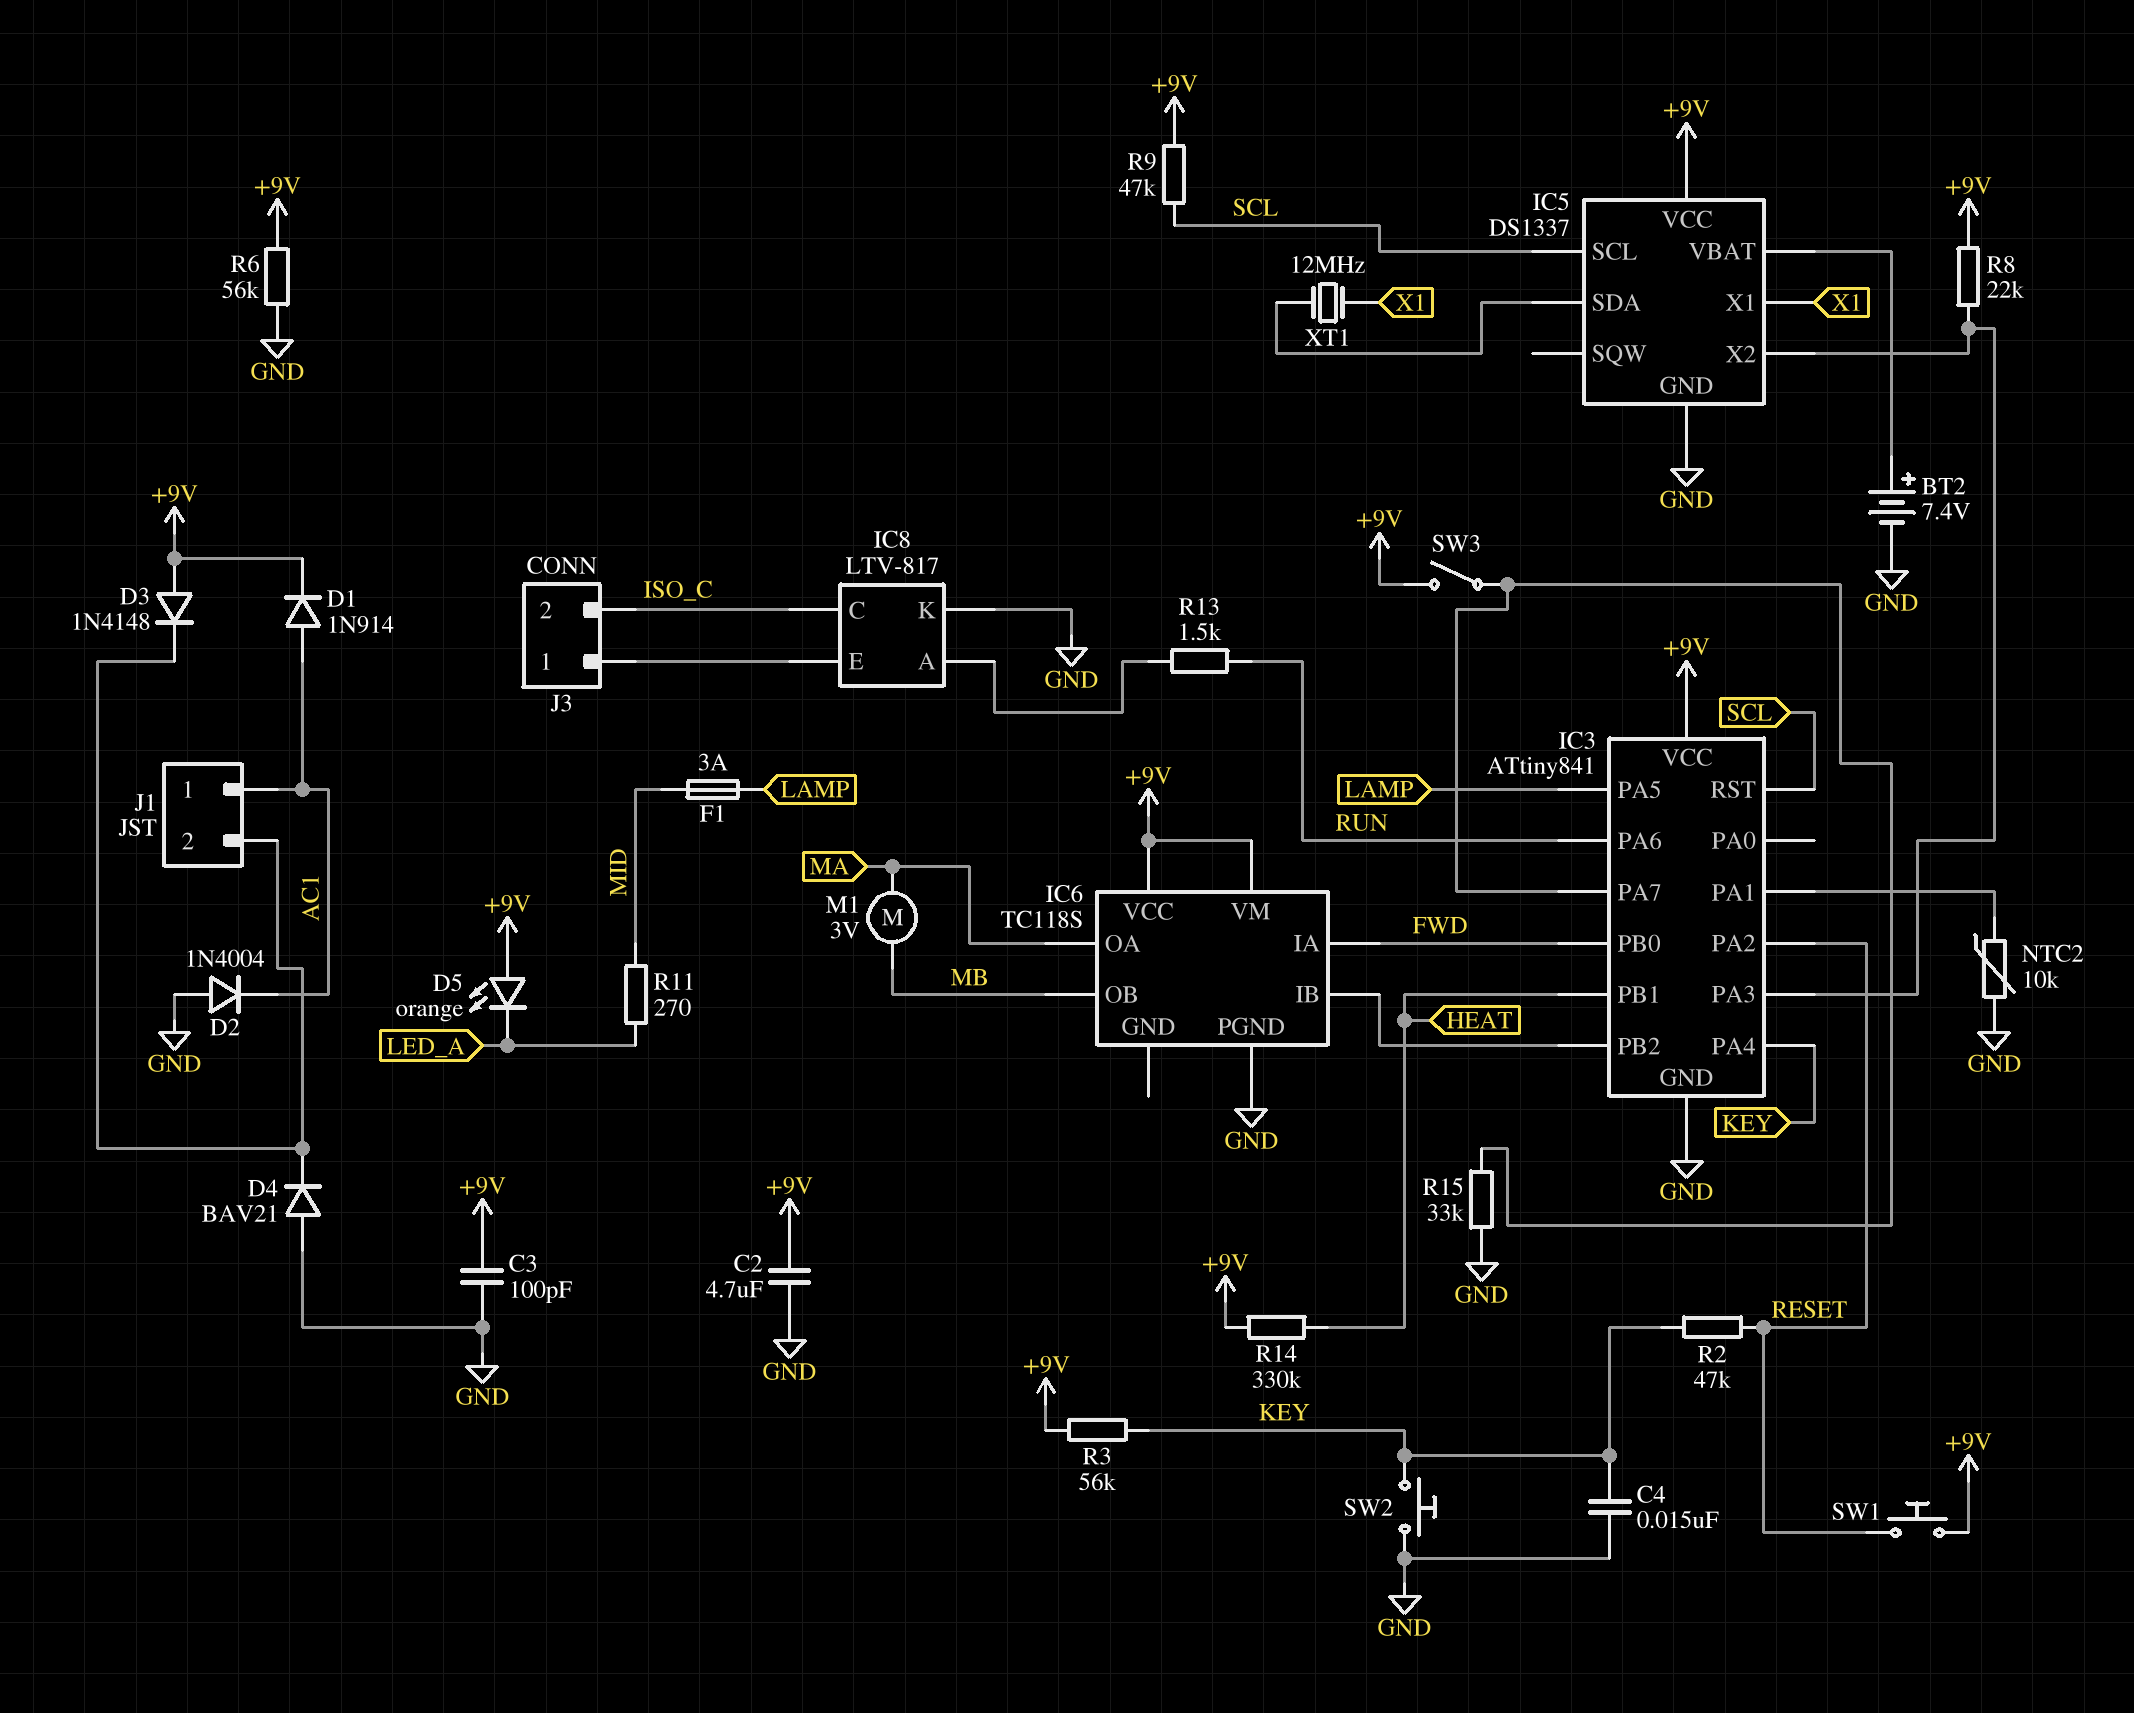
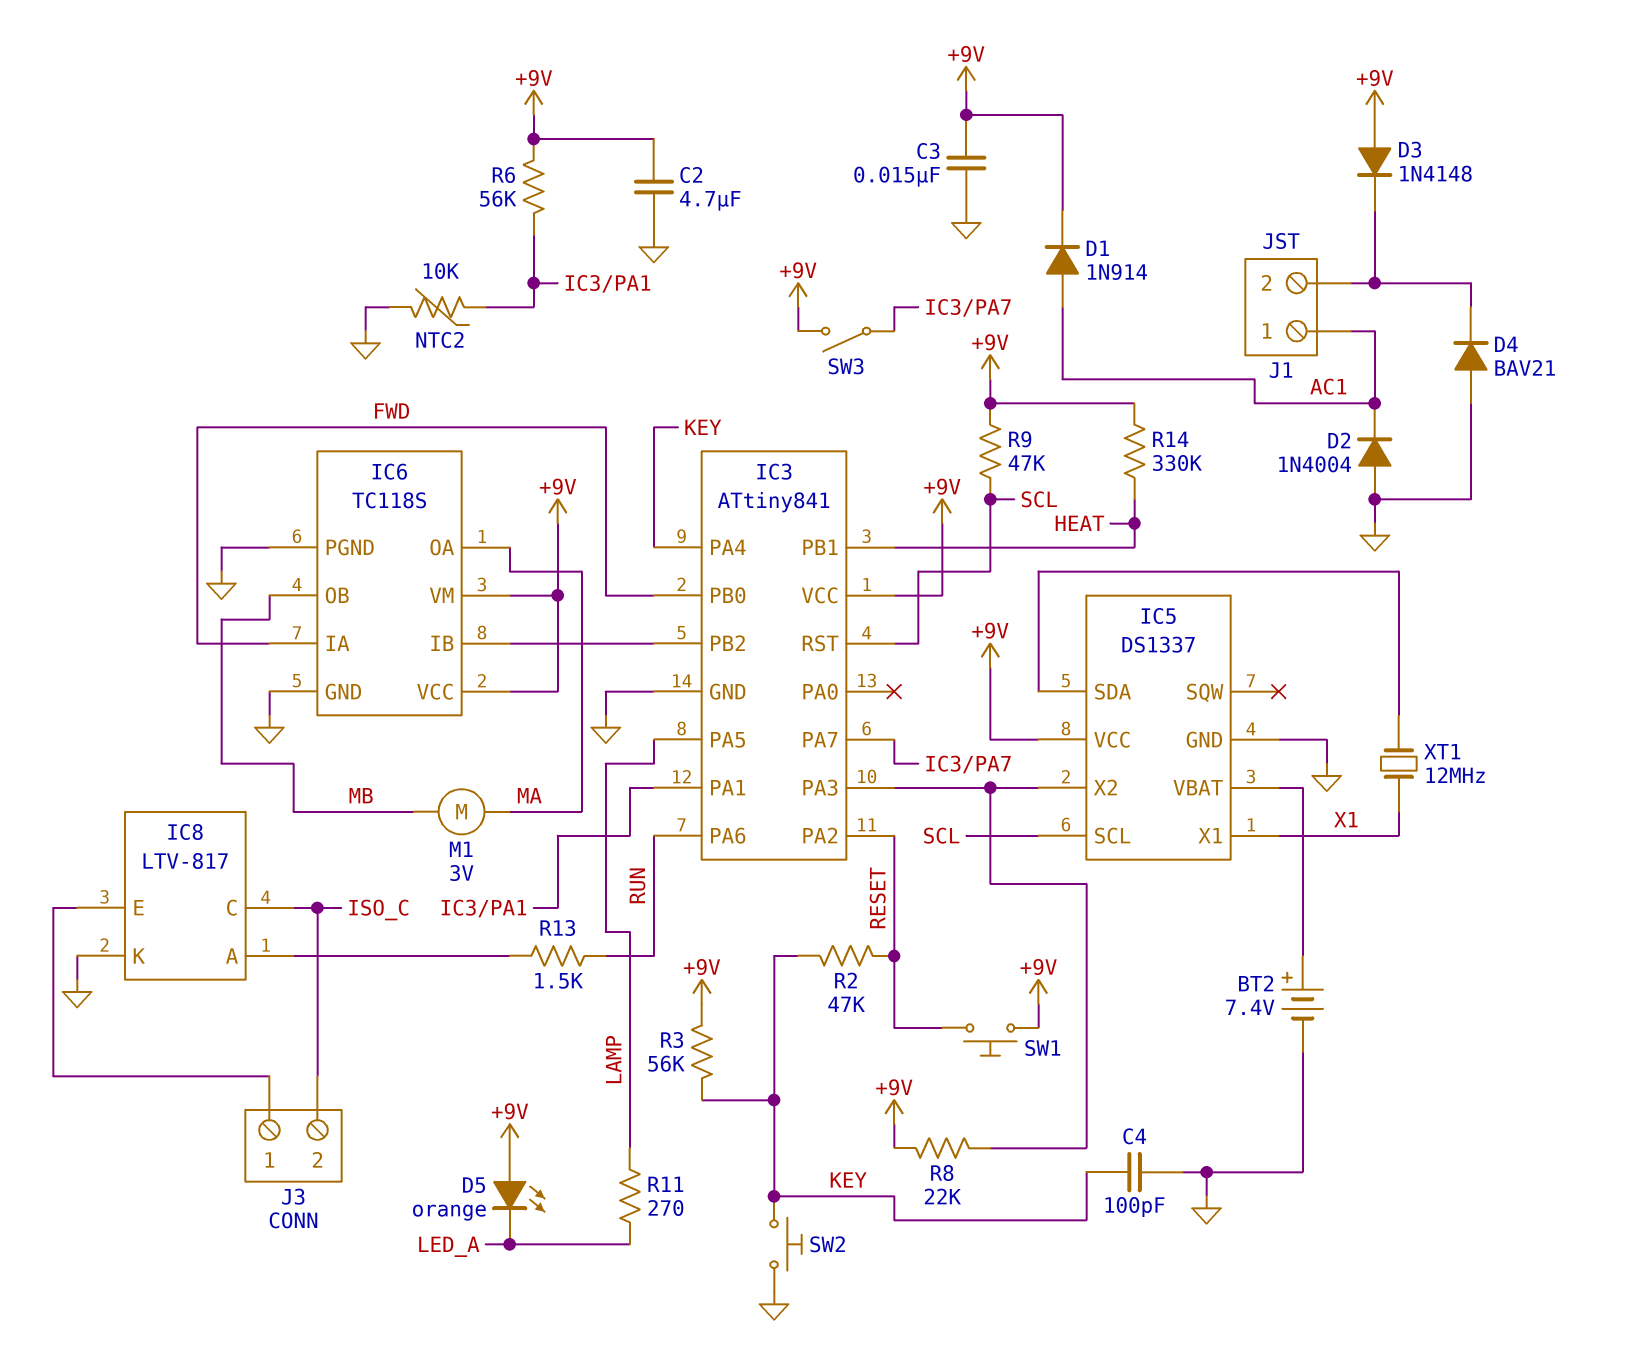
C3: 100pF (+9V, GND) -> 15nF (+9V, GND)
C4: 15nF (GND, KEY) -> 100pF (GND, KEY)
F1: 3A (LAMP, MID) -> none
IC6 pin GND: none -> GND
R6: 56k (+9V, GND) -> 56k (+9V, IC3/PA1)
R11: 270 (LED_A, MID) -> 270 (LAMP, LED_A)
R15: 33k (GND, IC3/PA7) -> none

